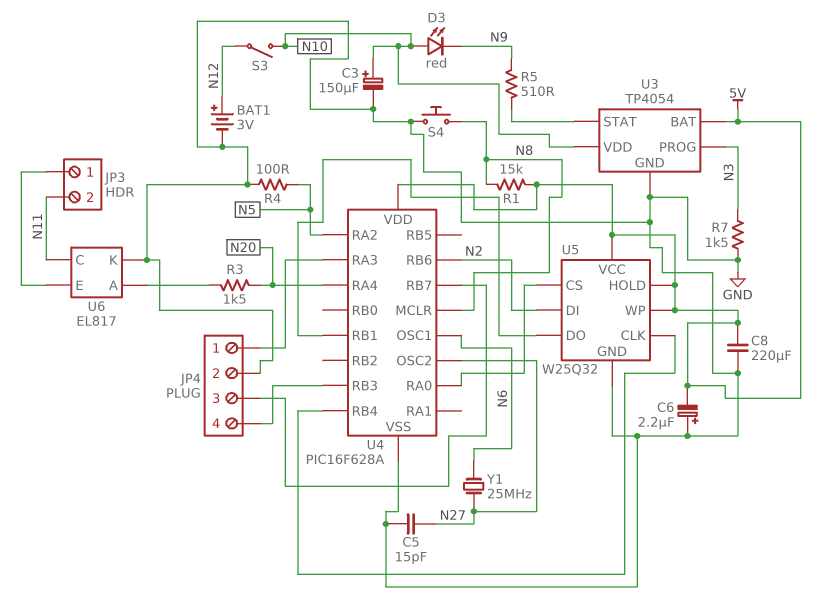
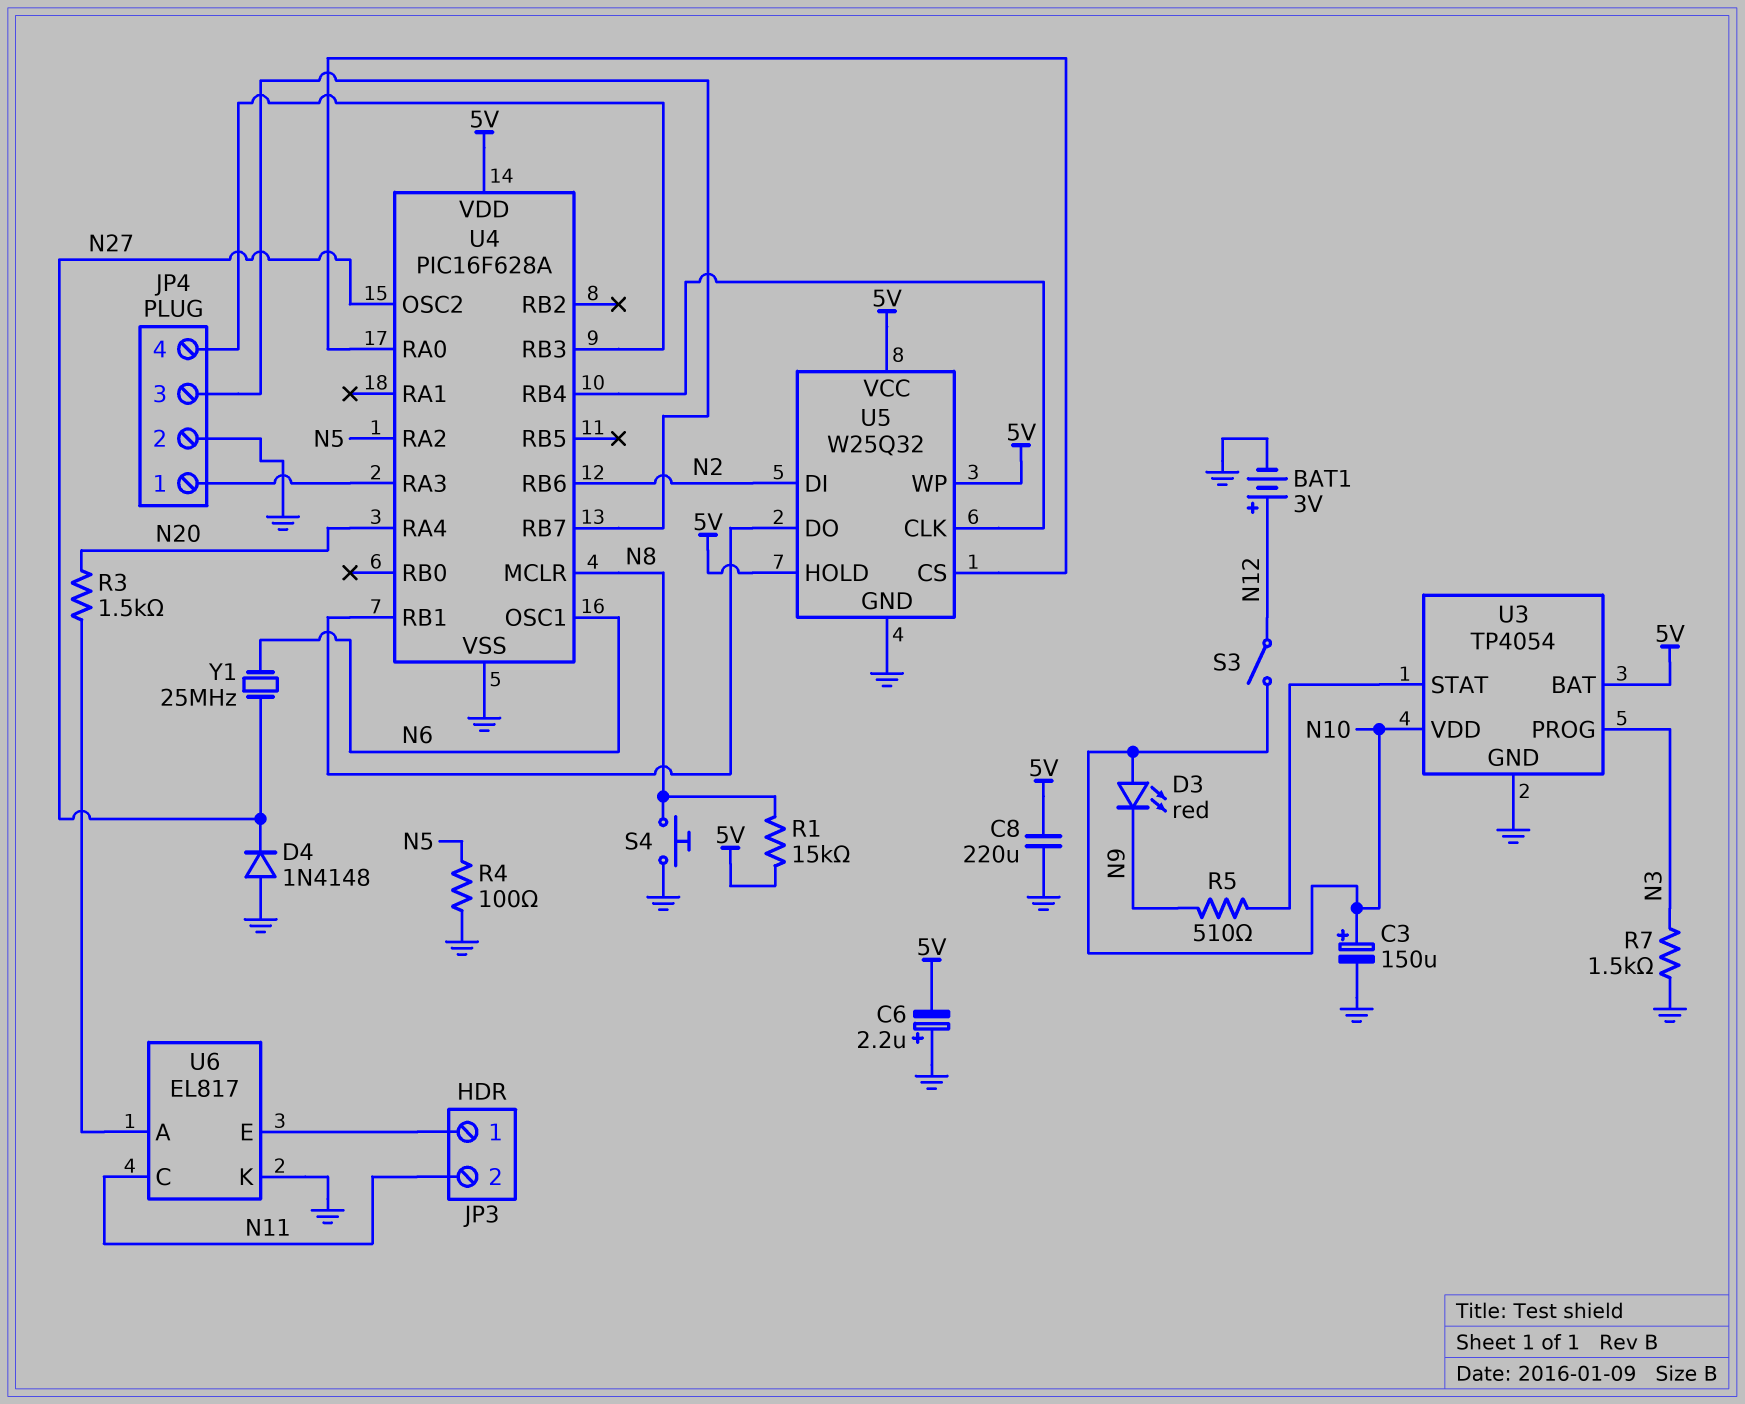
C5: 15pF (GND, N27) -> none
D4: none -> diode 1N4148 (A GND, K N27)

